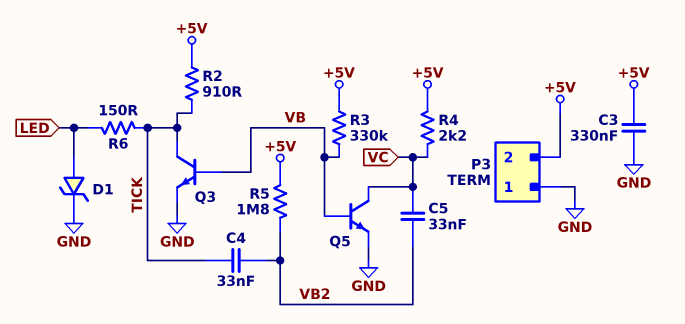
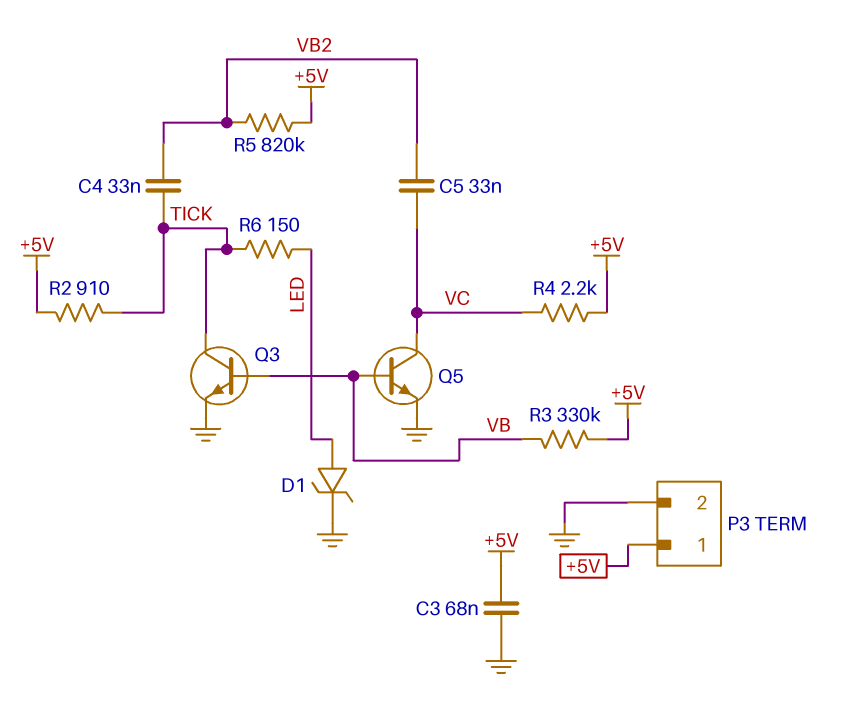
C3: 330nF (+5V, GND) -> 68nF (+5V, GND)
P3 pin 1: GND -> +5V
P3 pin 2: +5V -> GND
R5: 1.8M (+5V, VB2) -> 820k (+5V, VB2)

